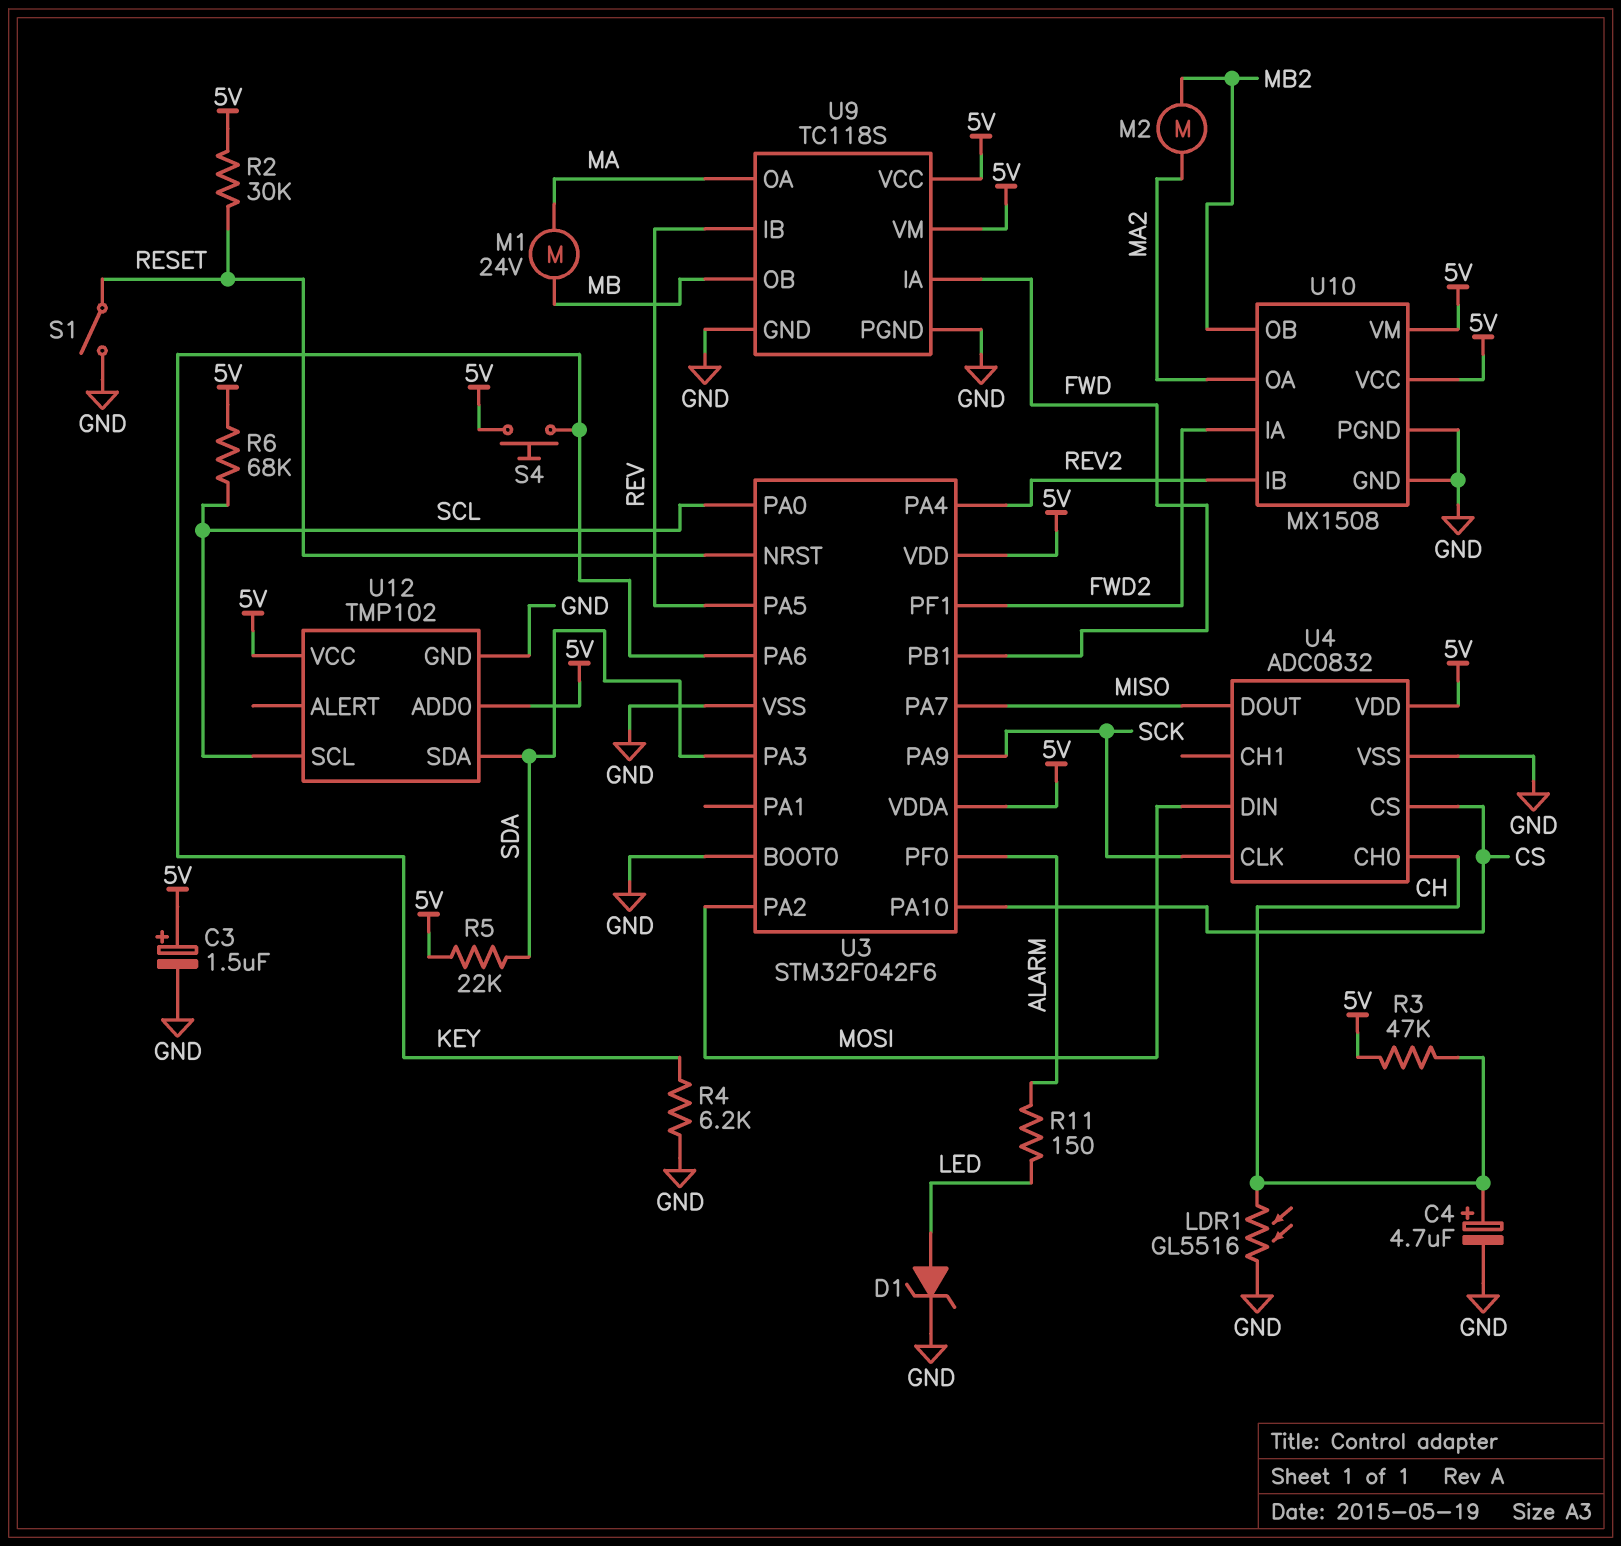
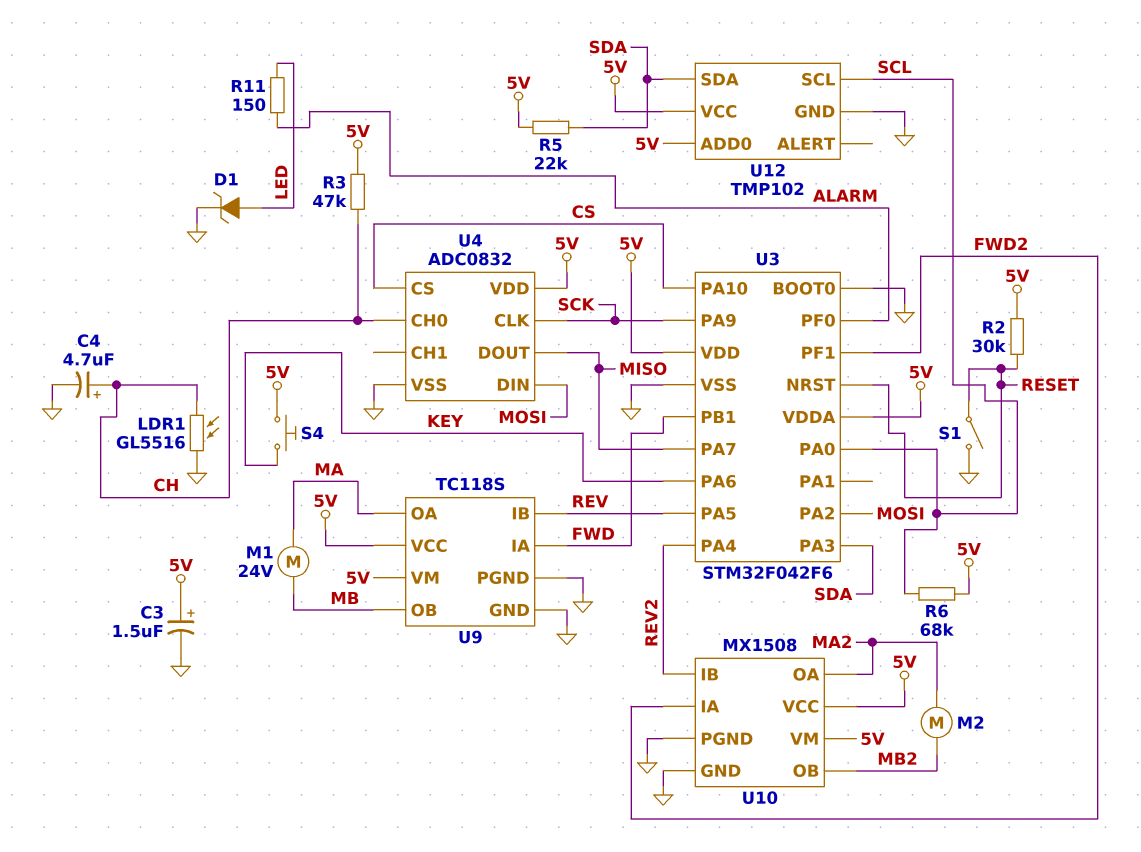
R4: 6.2k (GND, KEY) -> none

